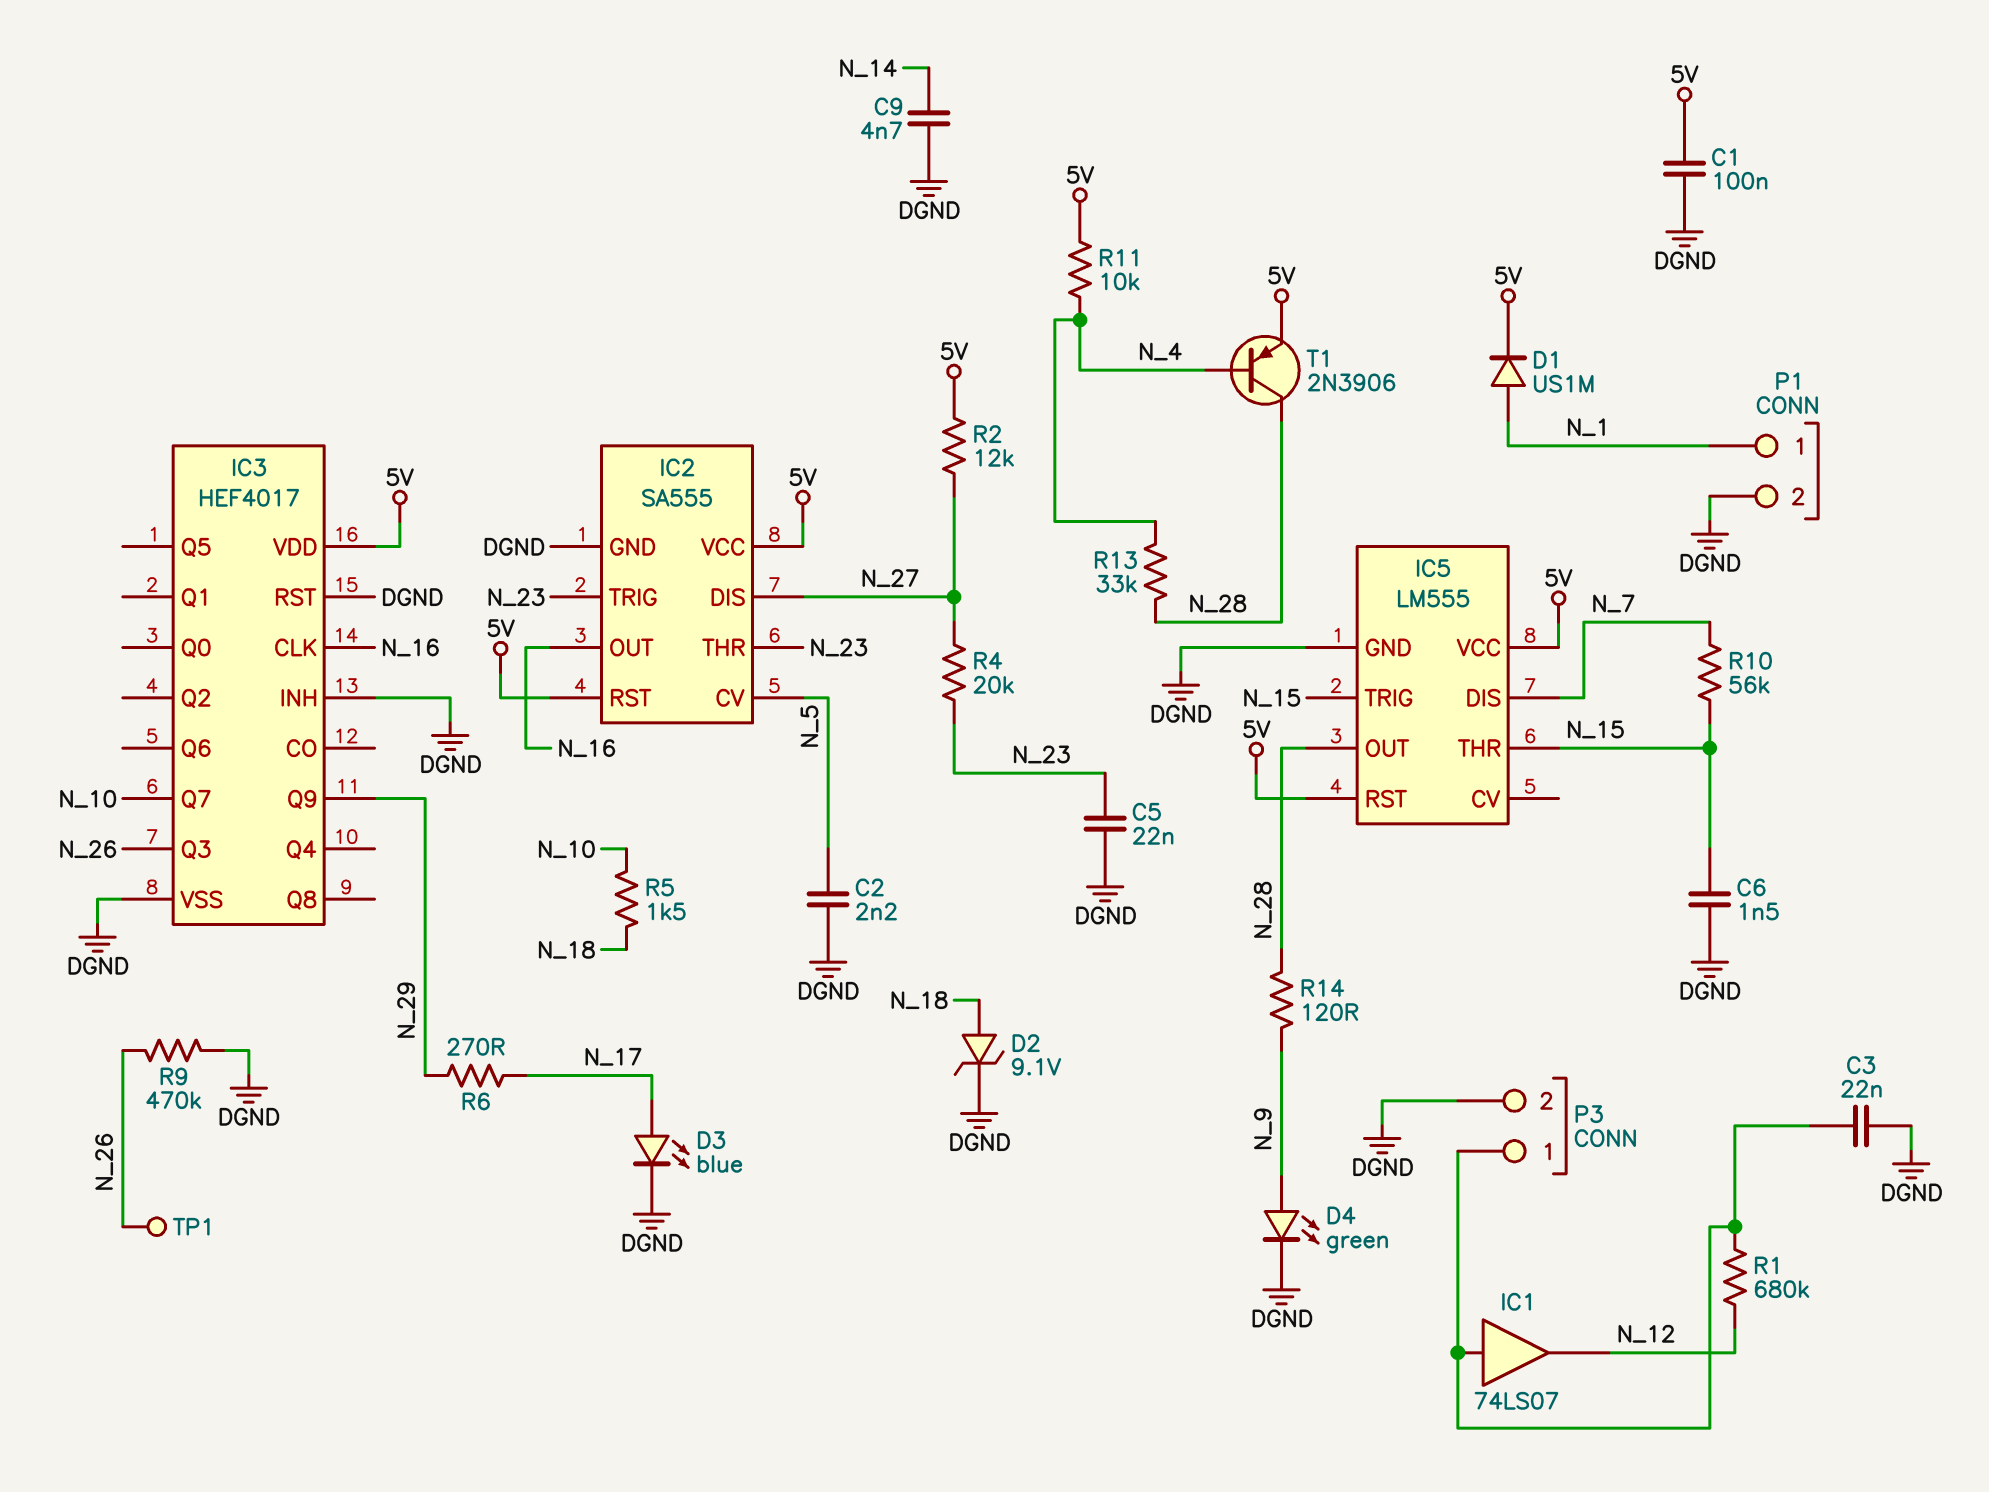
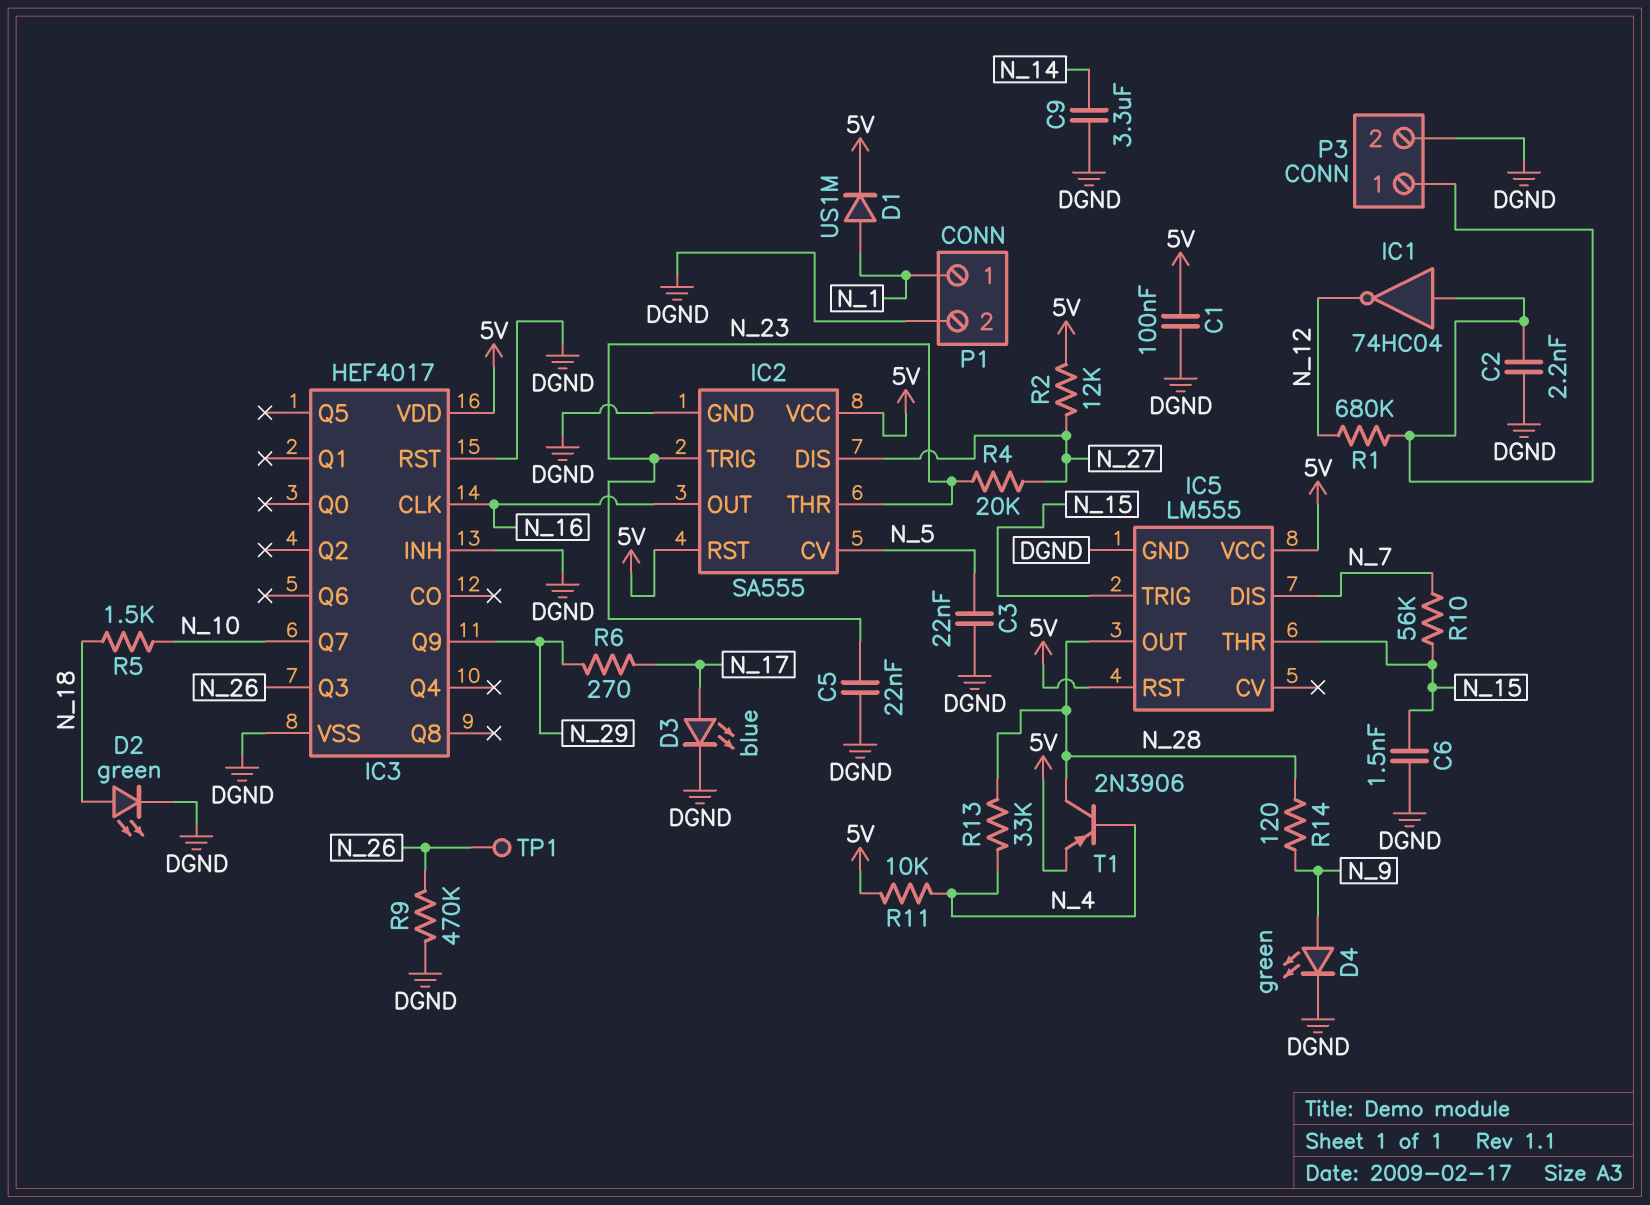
C2: 2.2nF (DGND, N_5) -> 2.2nF (DGND, P3/1)
C3: 22nF (DGND, P3/1) -> 22nF (DGND, N_5)
C9: 4.7nF (DGND, N_14) -> 3.3uF (DGND, N_14)
D2: zener 9.1V (A N_18, K DGND) -> LED green (A N_18, K DGND)
IC1: buffer 74LS07 (in P3/1, out N_12) -> NOT 74HC04 (in P3/1, out N_12)

